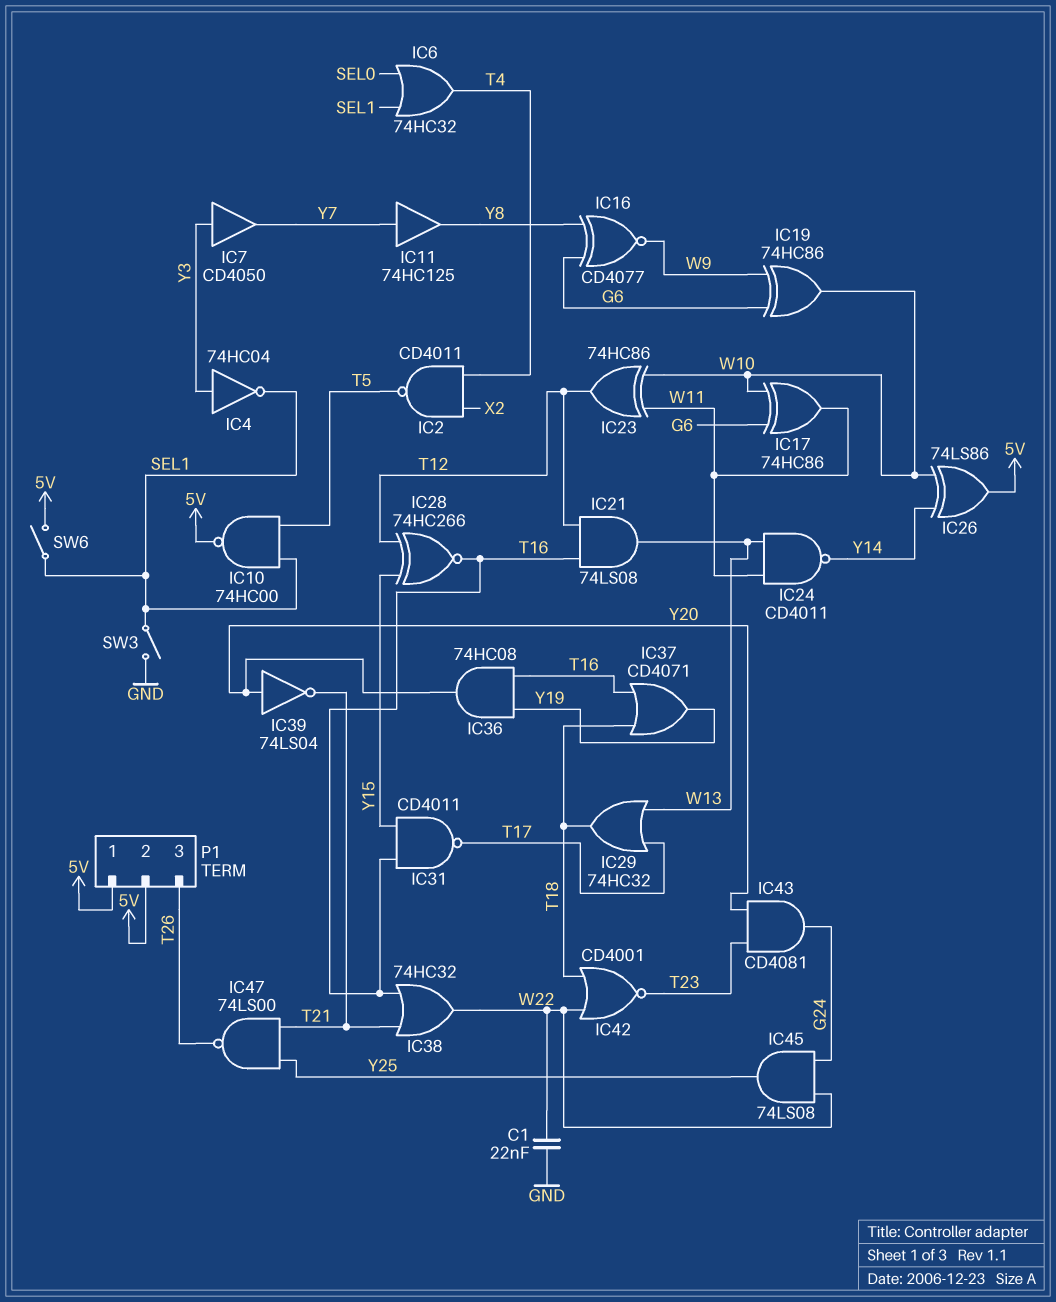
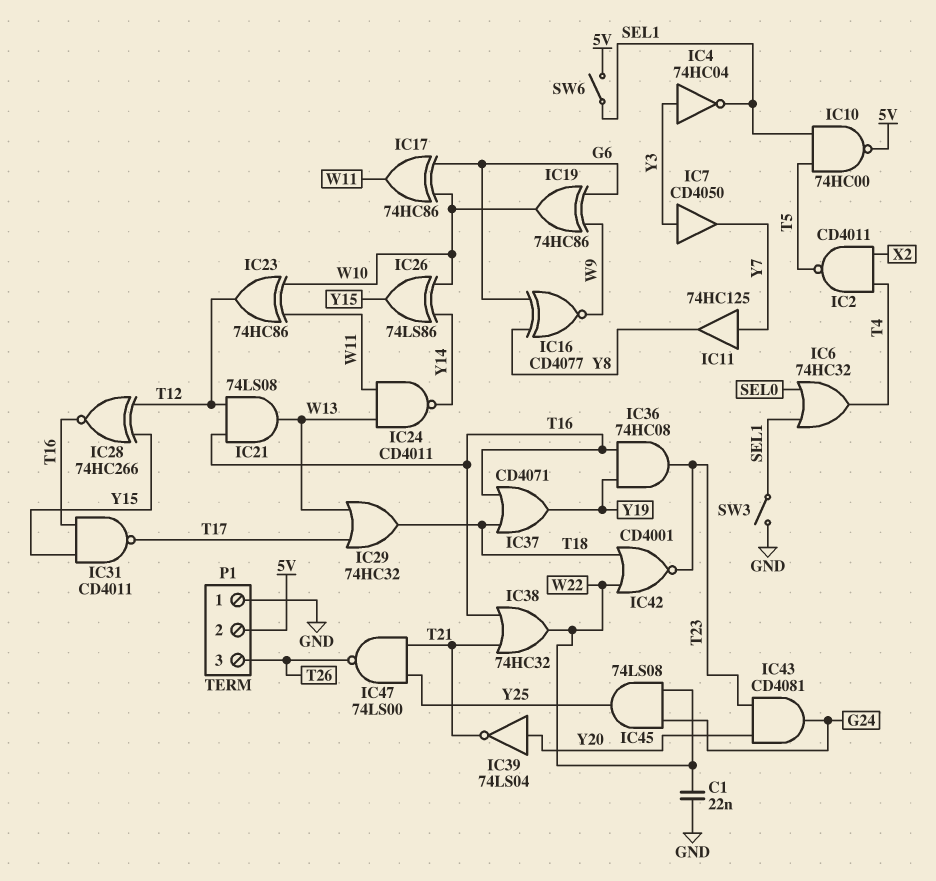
IC26: XOR 74LS86 (in W10, in Y14, out 5V) -> XOR 74LS86 (in W10, in Y14, out Y15)
IC36: AND 74HC08 (in T16, in Y19, out Y20) -> AND 74HC08 (in T16, in Y19, out T23)
P1 pin 1: 5V -> GND

